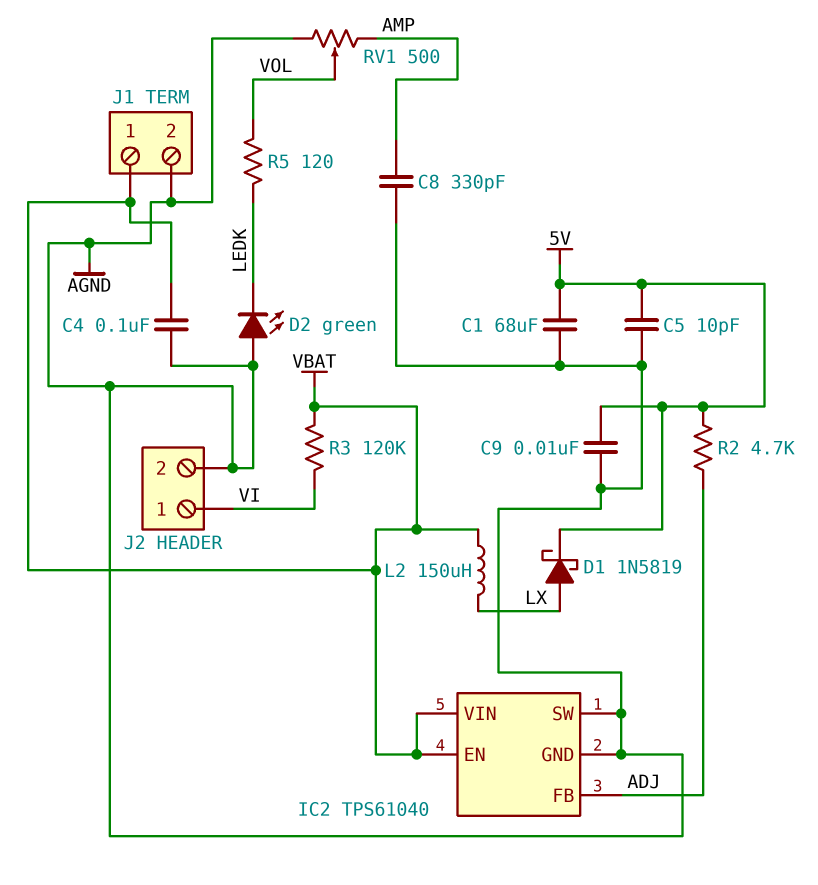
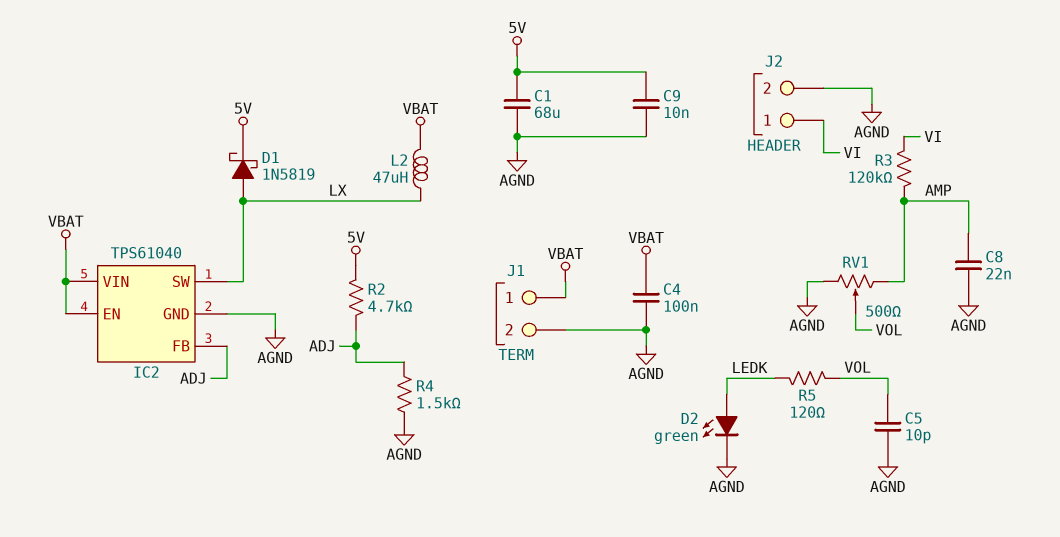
C5: 10pF (5V, AGND) -> 10pF (AGND, VOL)
C8: 330pF (AGND, AMP) -> 22nF (AGND, AMP)
D2: LED green (A AGND, K LEDK) -> LED green (A LEDK, K AGND)
IC2 pin SW: AGND -> LX
L2: 150uH (LX, VBAT) -> 47uH (LX, VBAT)
R3: 120k (VBAT, VI) -> 120k (AMP, VI)
R4: none -> 1.5k (ADJ, AGND)

